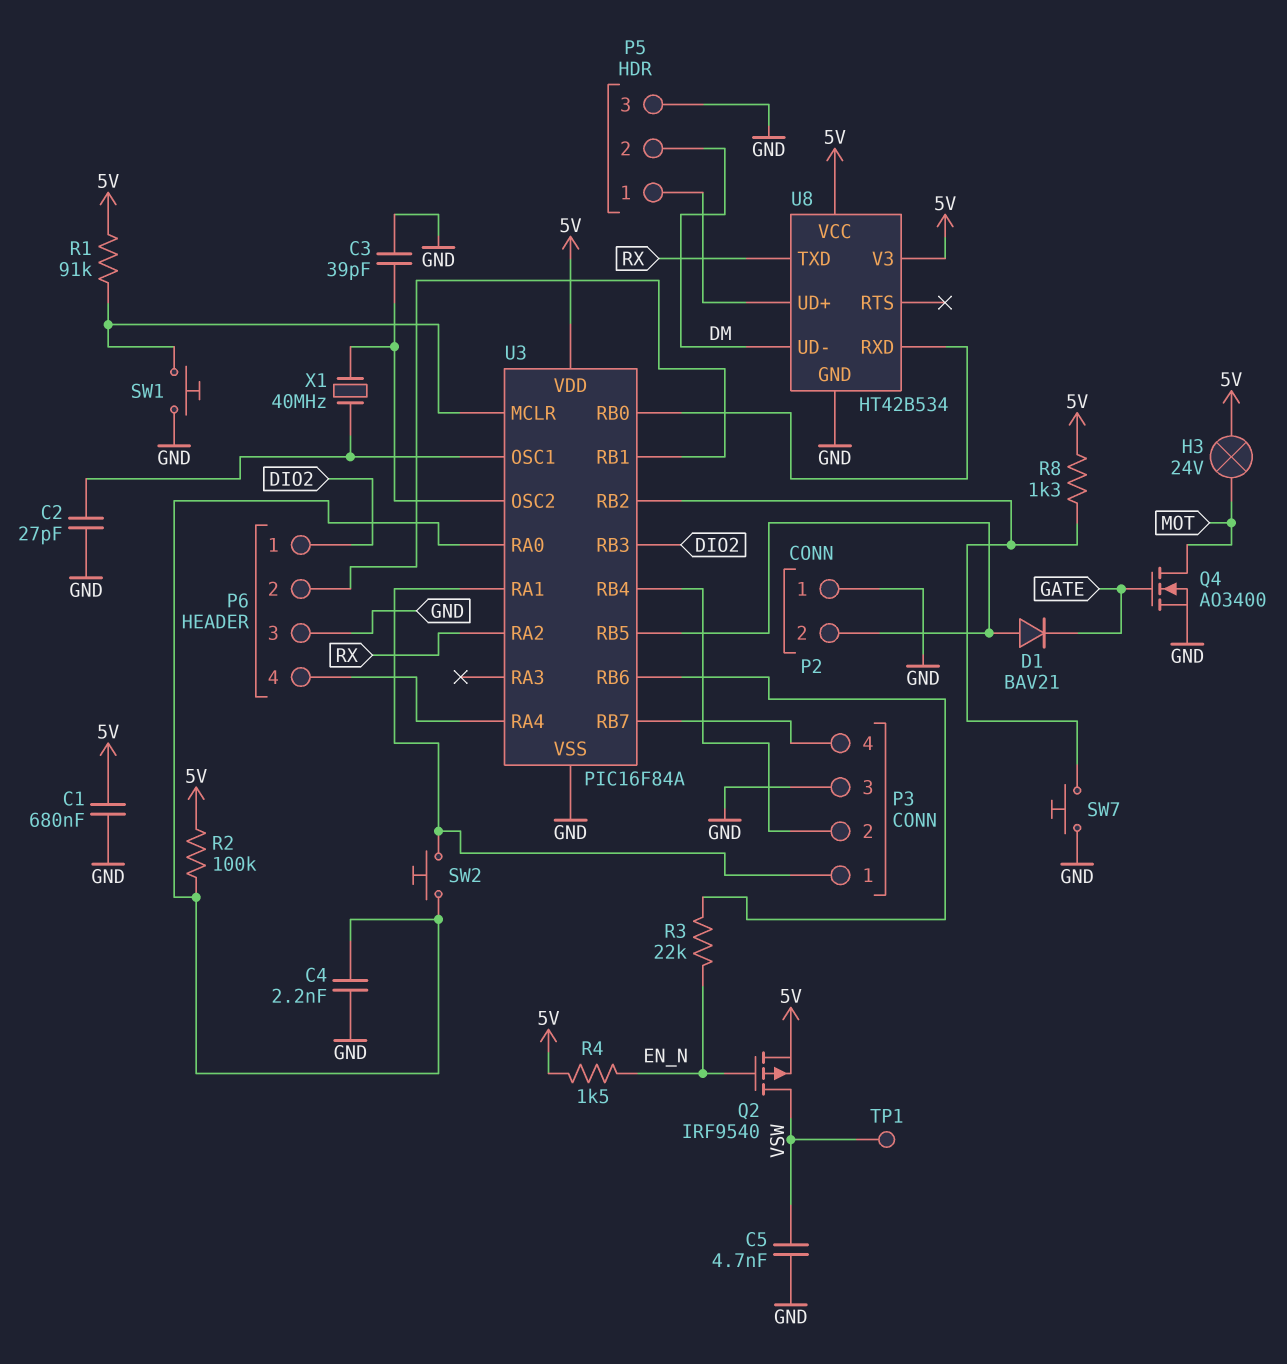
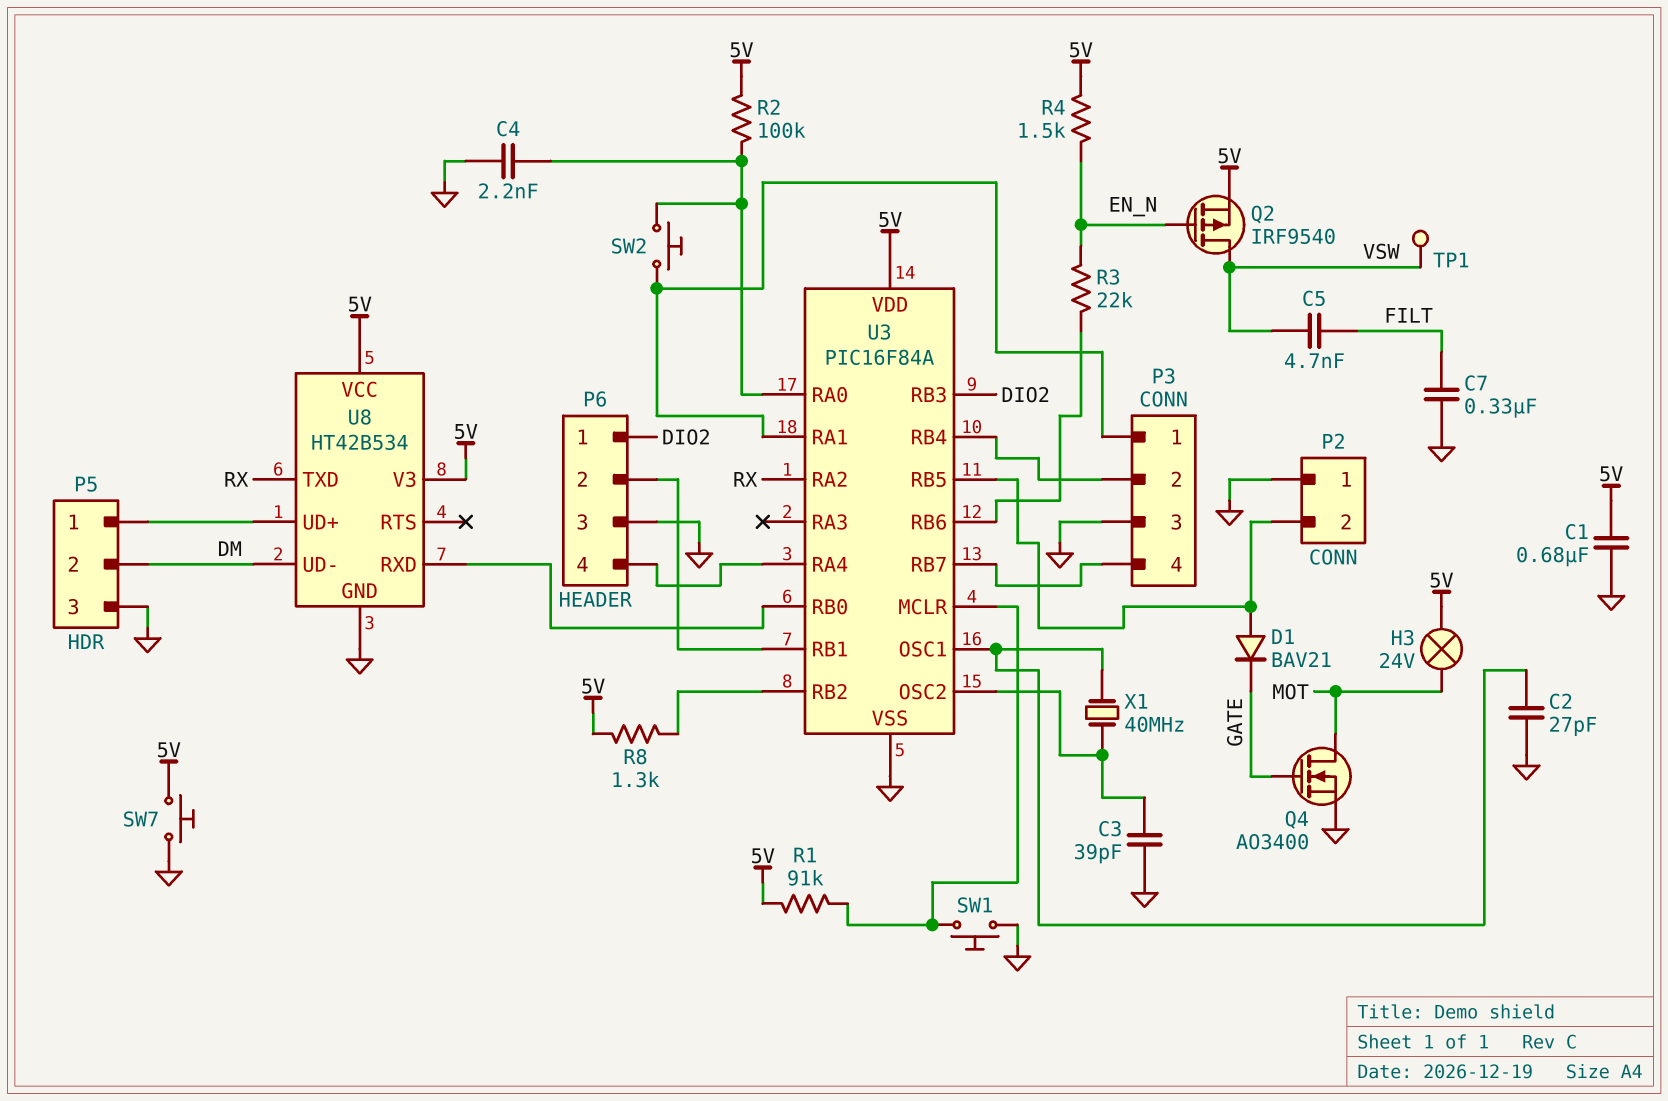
C5: 4.7nF (GND, VSW) -> 4.7nF (FILT, VSW)
C7: none -> 330nF (FILT, GND)
SW7: button (GND, U3/RB2) -> button (5V, GND)

